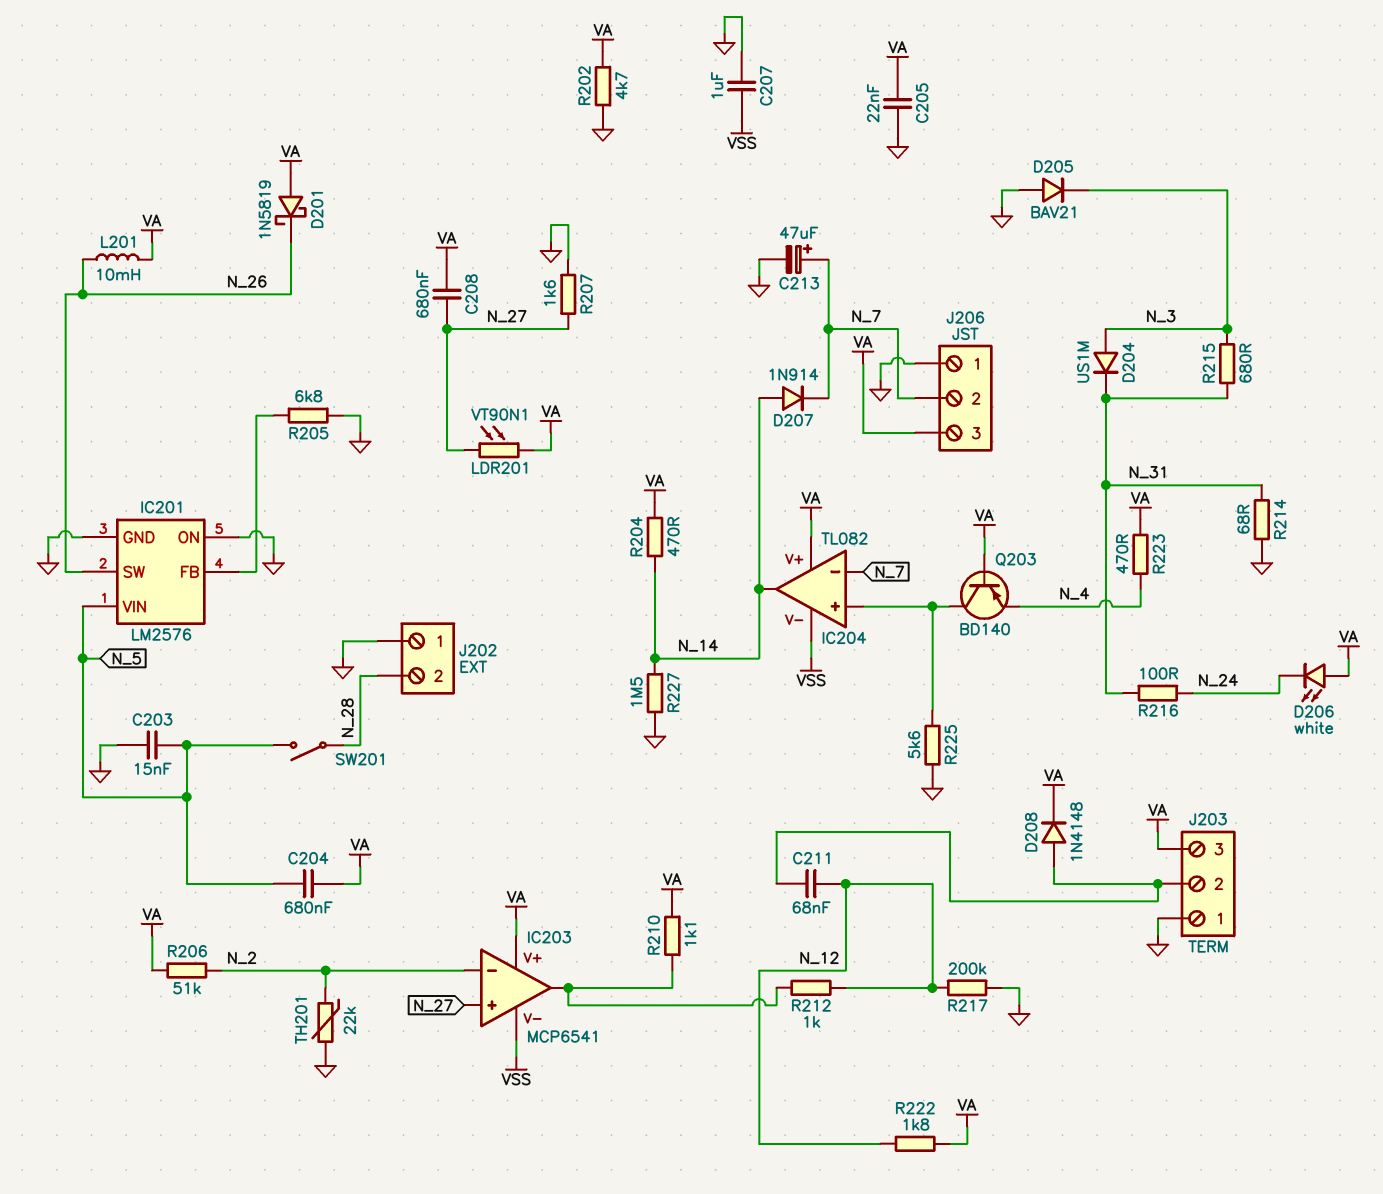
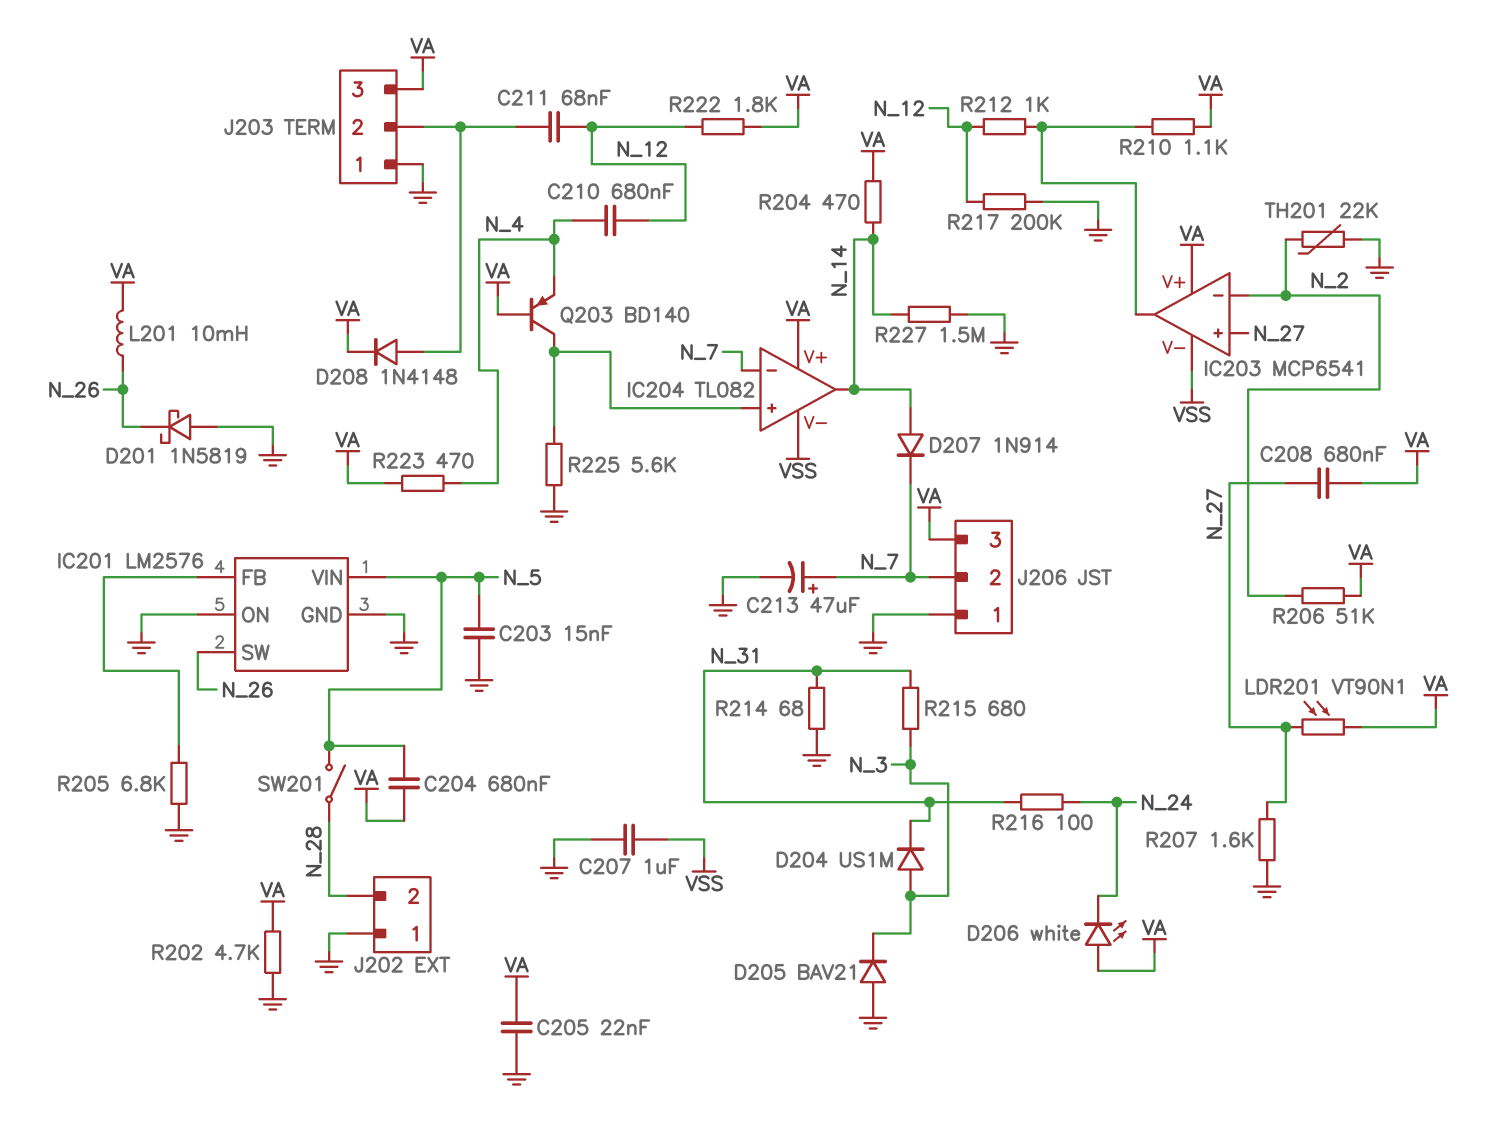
C210: none -> 680nF (N_4, N_12)
D201: schottky 1N5819 (A VA, K N_26) -> schottky 1N5819 (A GND, K N_26)

